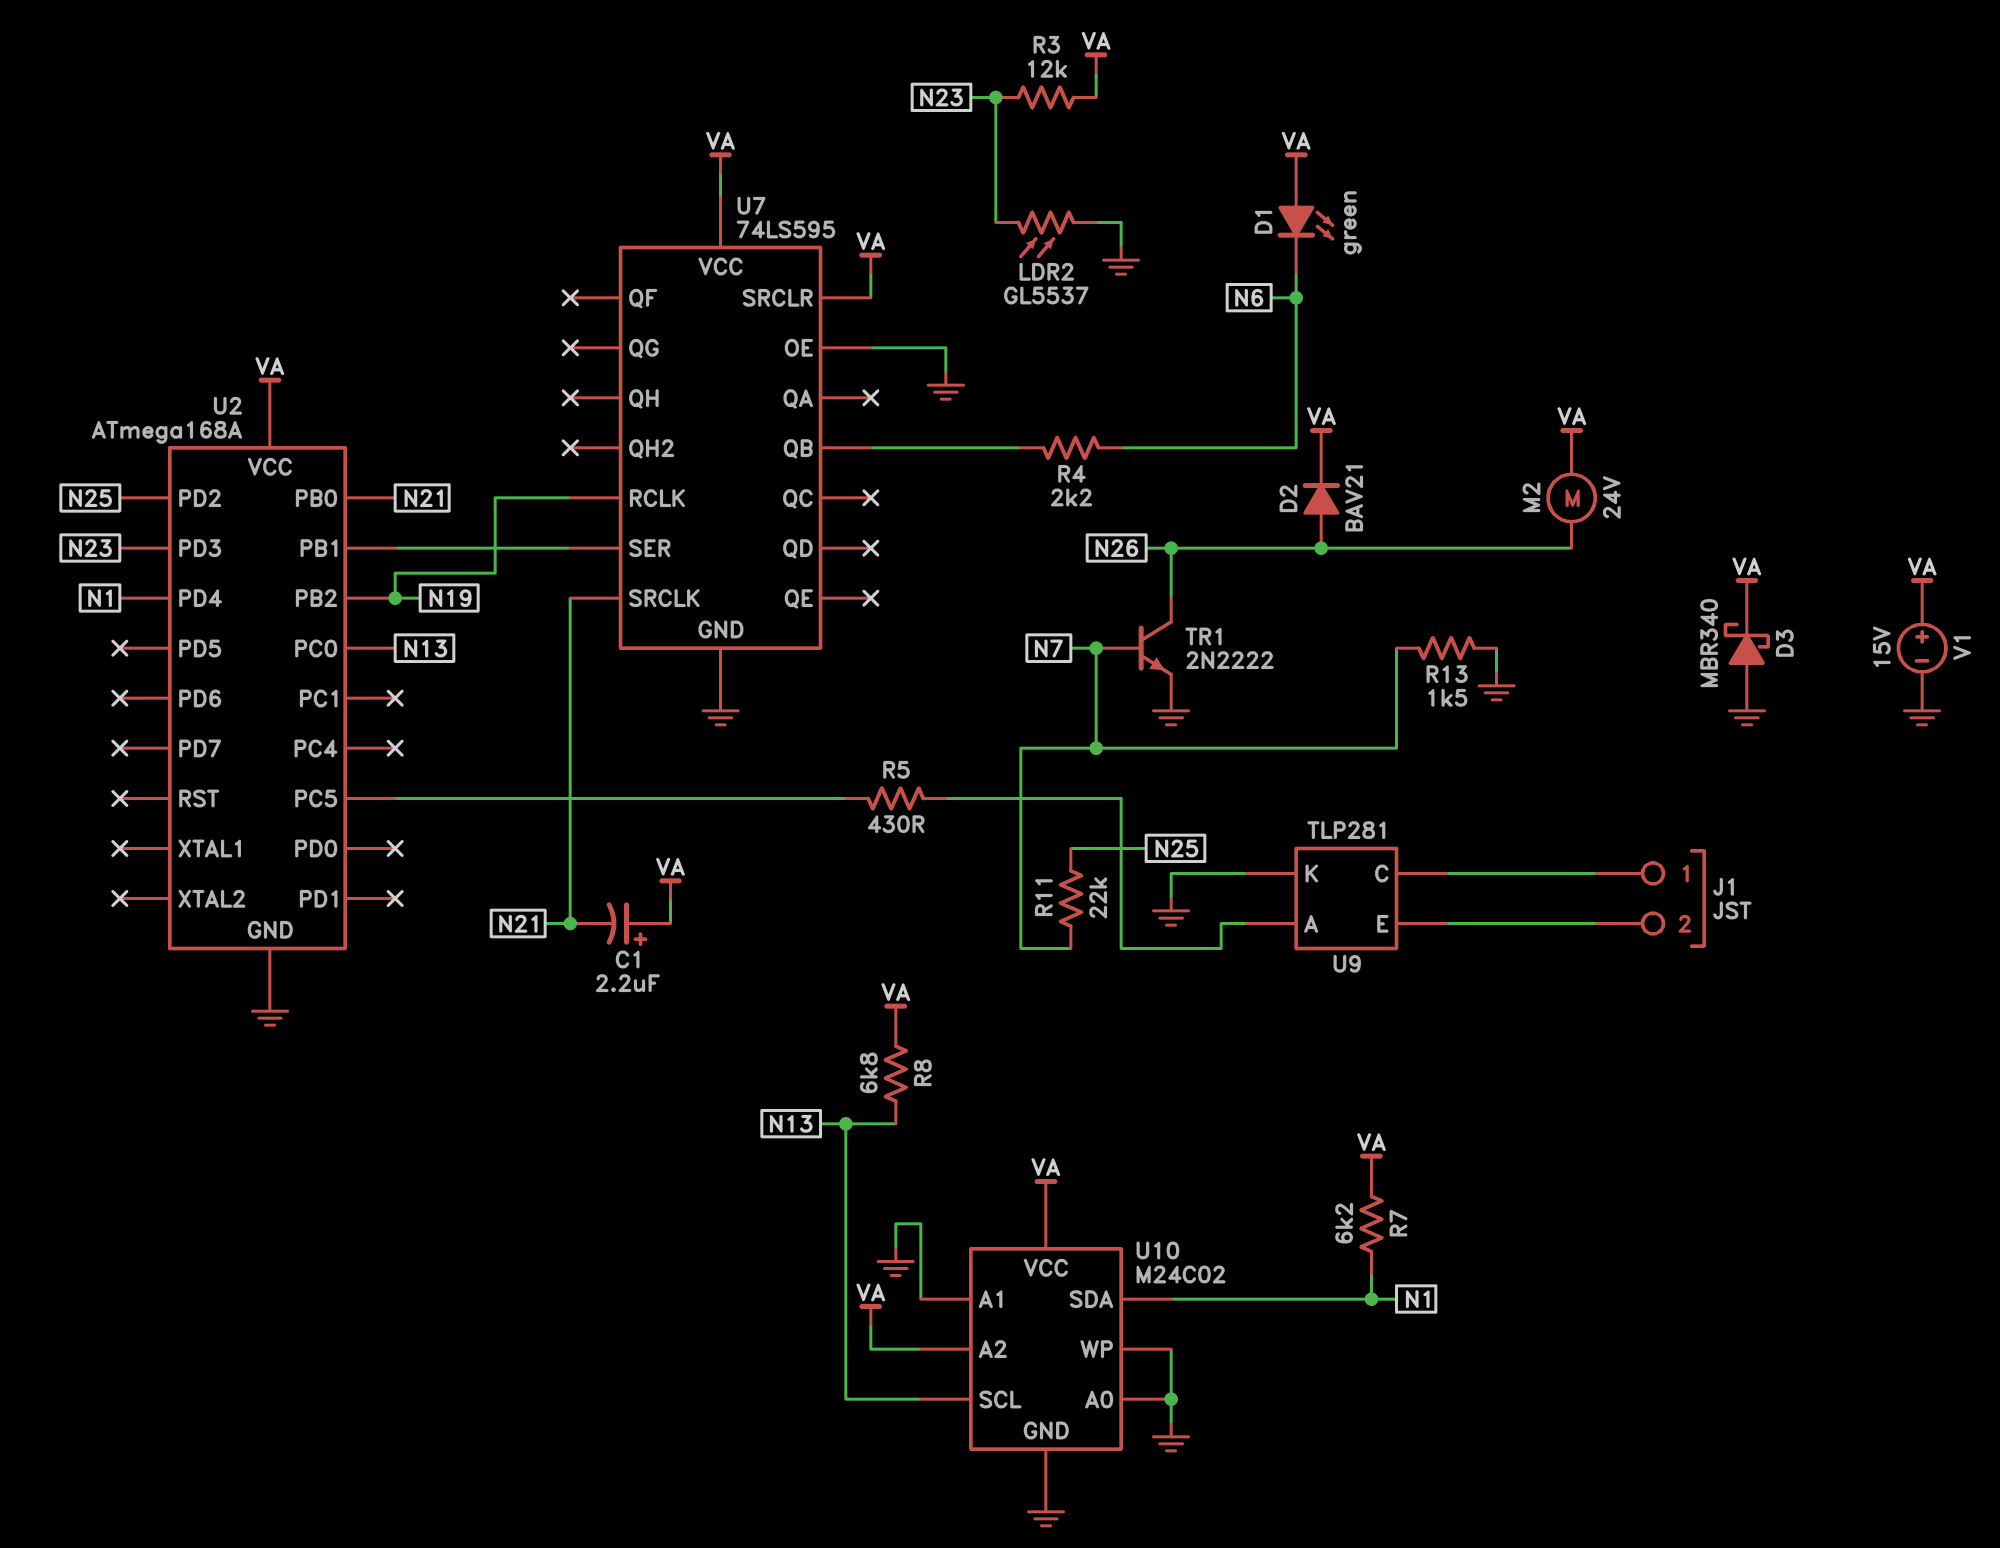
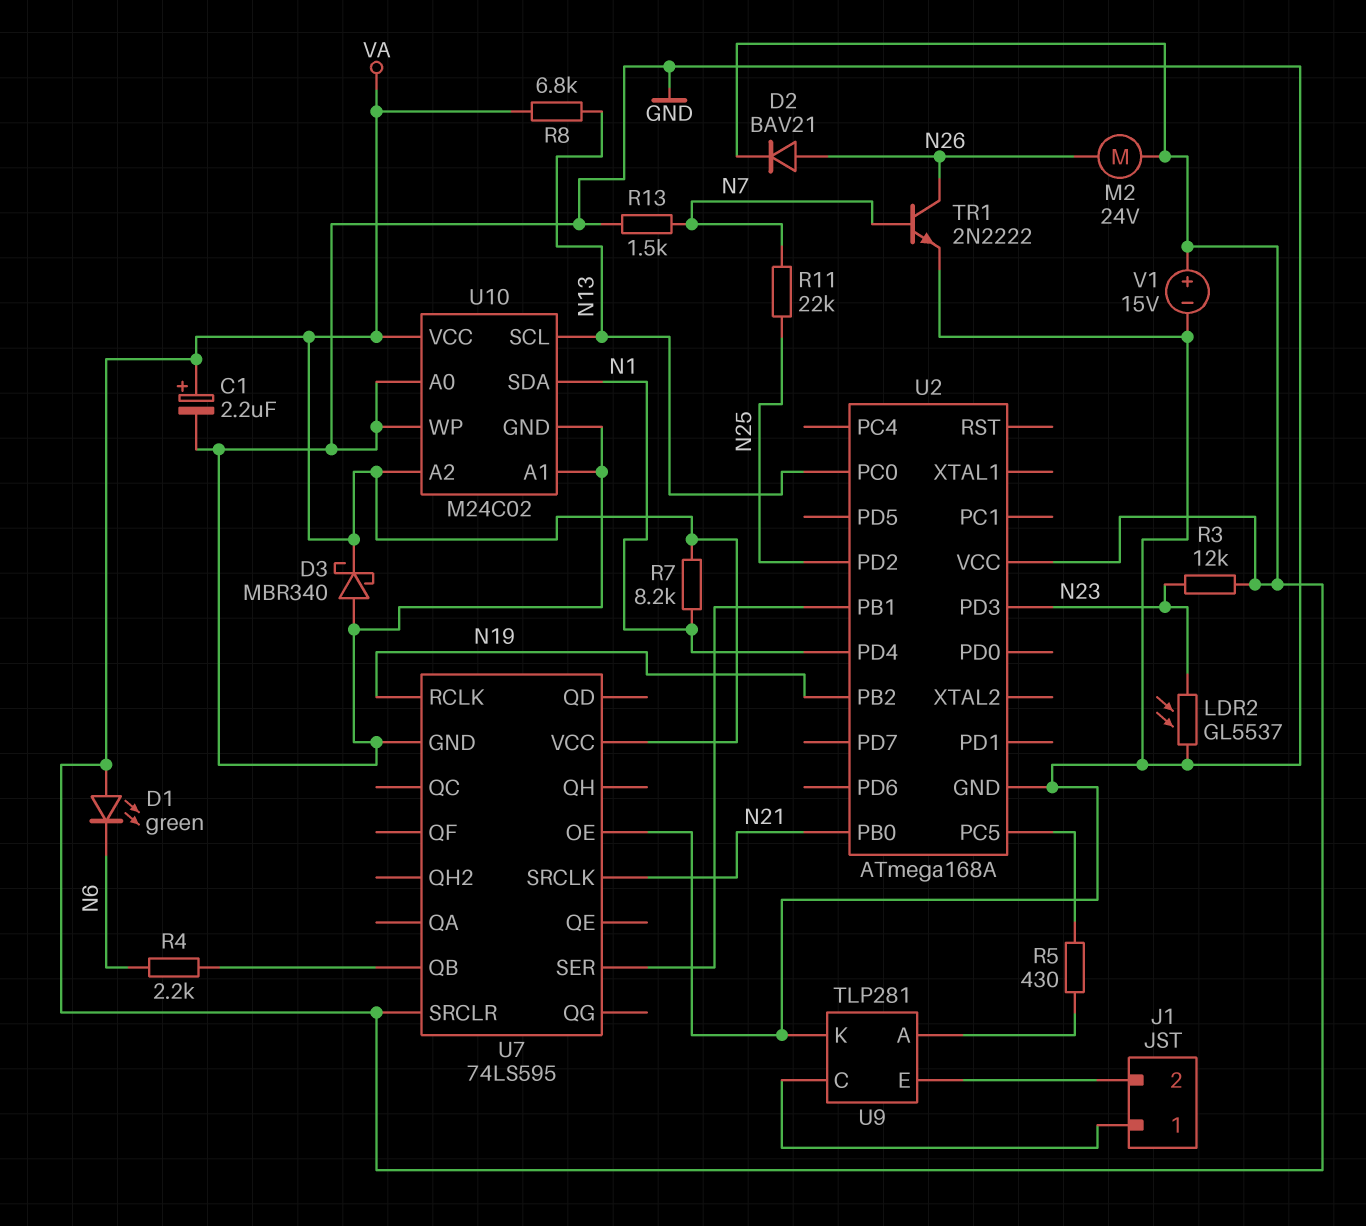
C1: 2.2uF (plus VA, minus N21) -> 2.2uF (plus VA, minus GND)
R7: 6.2k (N1, VA) -> 8.2k (N1, VA)

